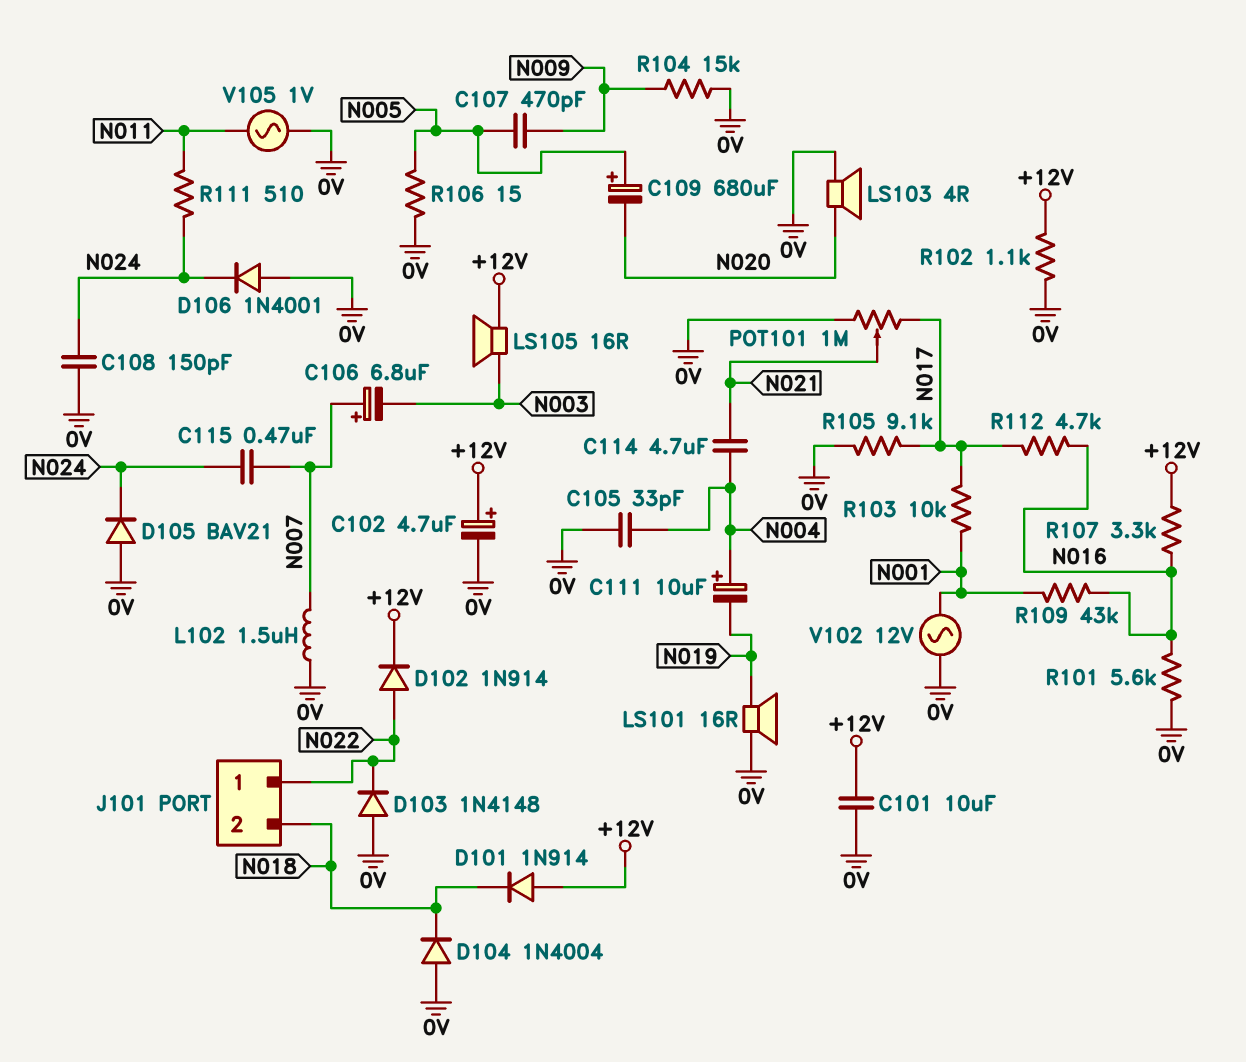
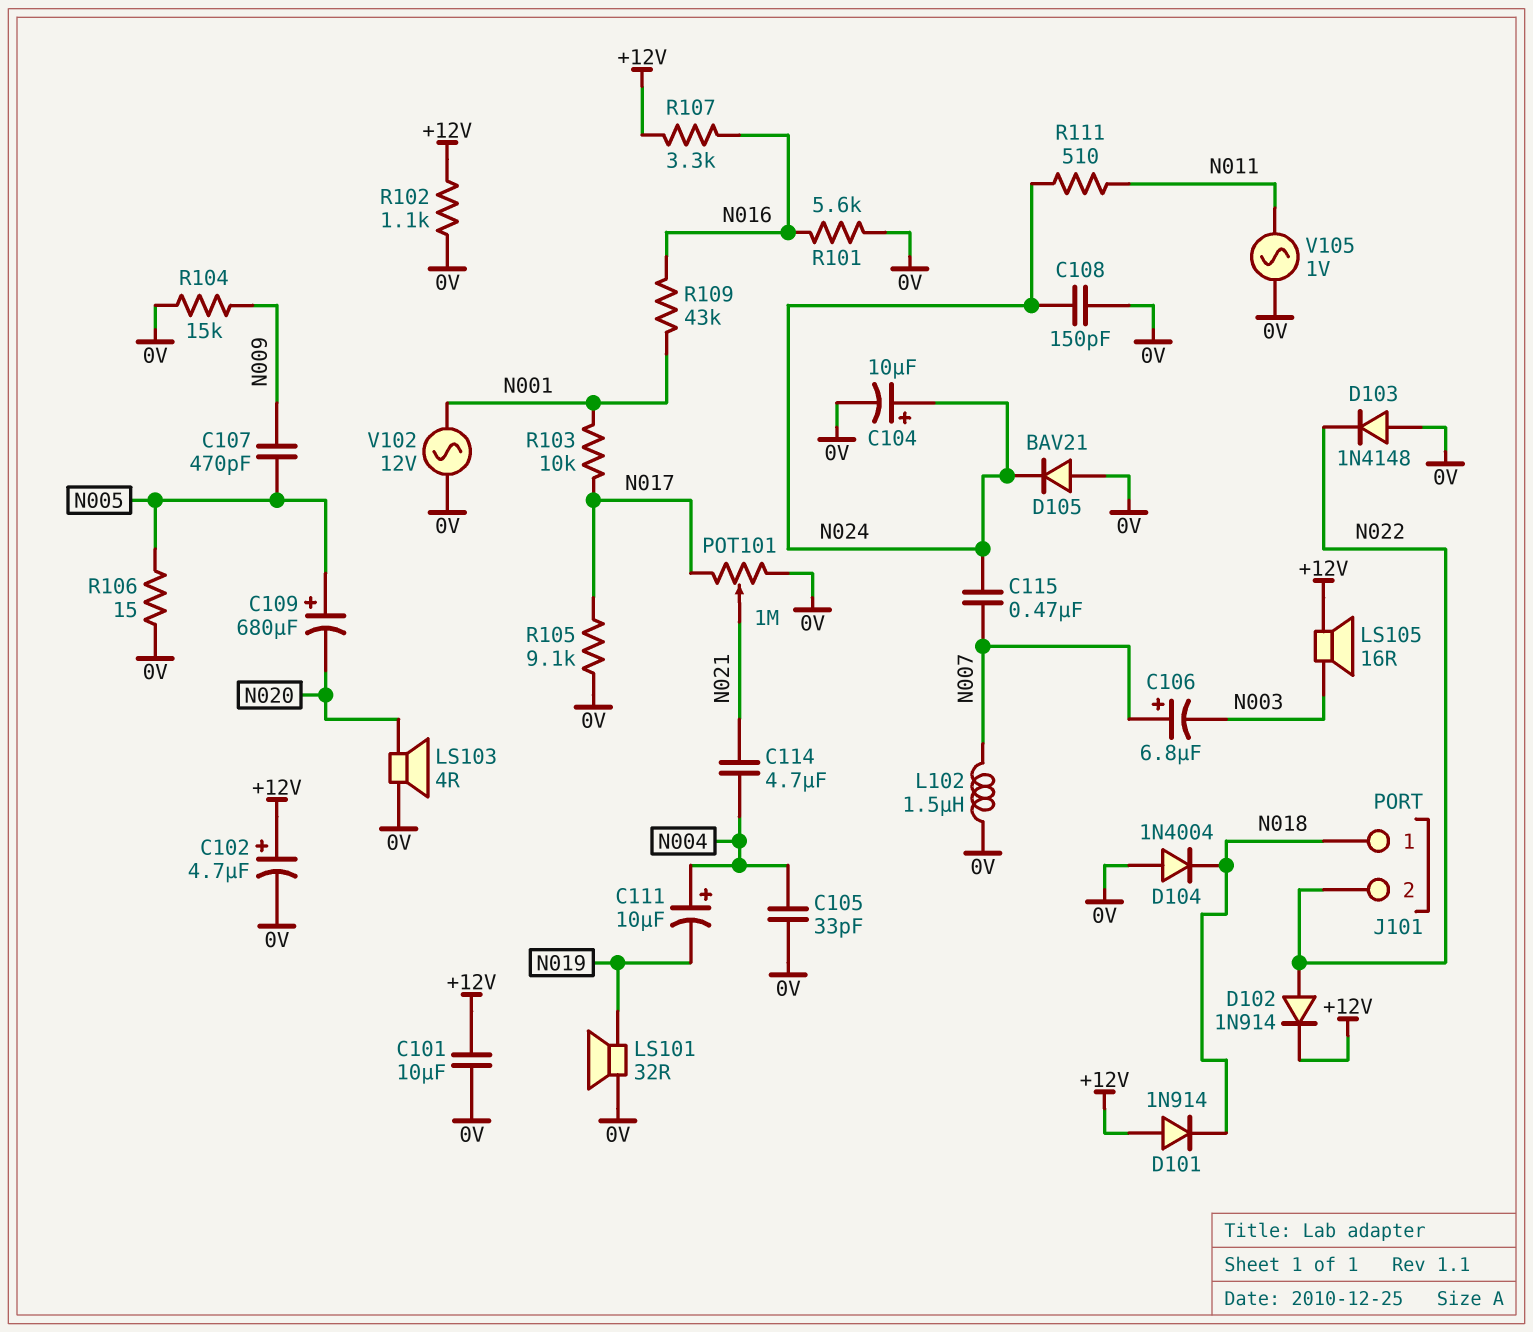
C104: none -> 10uF (plus N024, minus 0V)
D106: diode 1N4001 (A 0V, K N024) -> none
J101 pin 1: N022 -> N018
J101 pin 2: N018 -> N022
LS101: speaker 16R (0V, N019) -> speaker 32R (0V, N019)
R112: 4.7k (N016, N017) -> none

